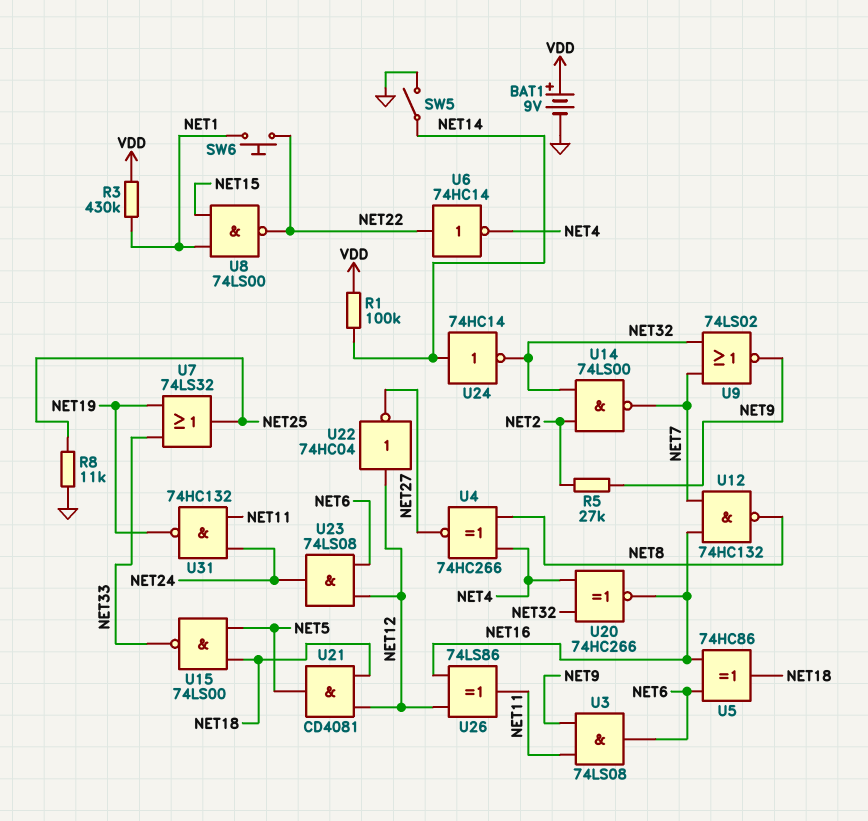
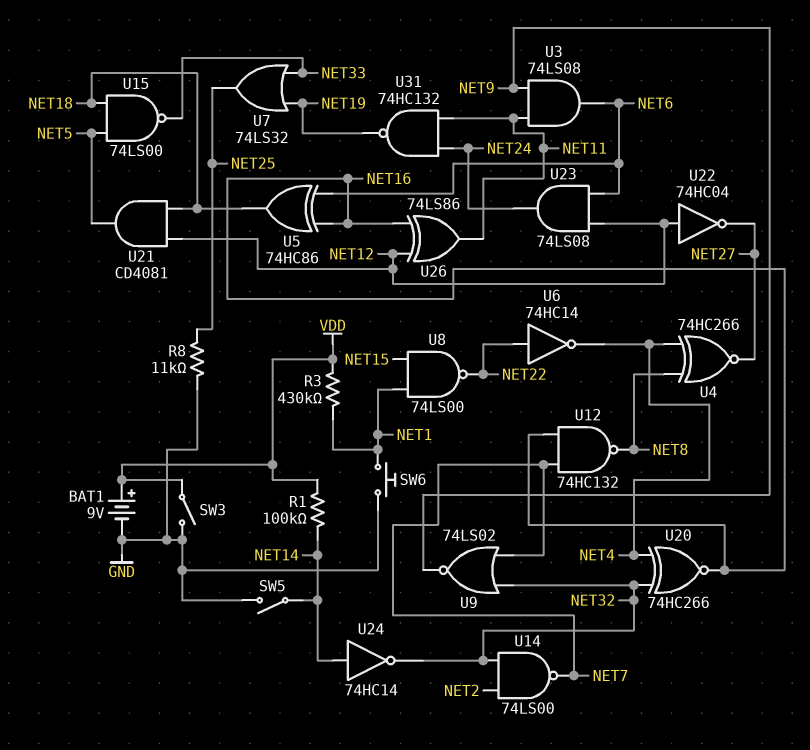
R5: 27k (NET2, NET9) -> none
SW3: none -> switch (GND, VDD)
SW6: button (NET1, NET22) -> button (GND, NET1)

